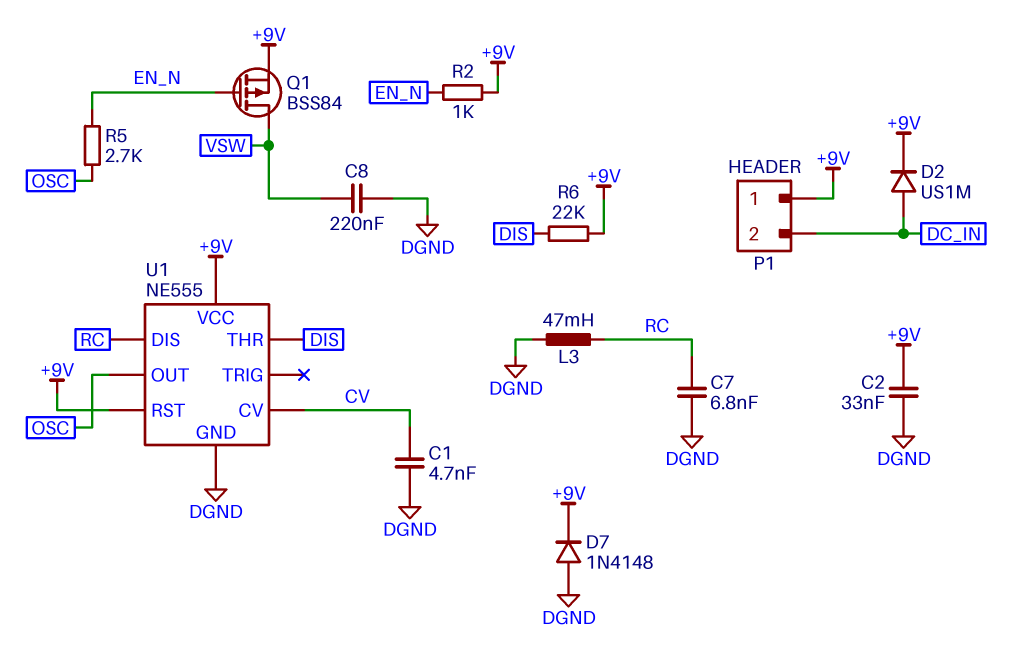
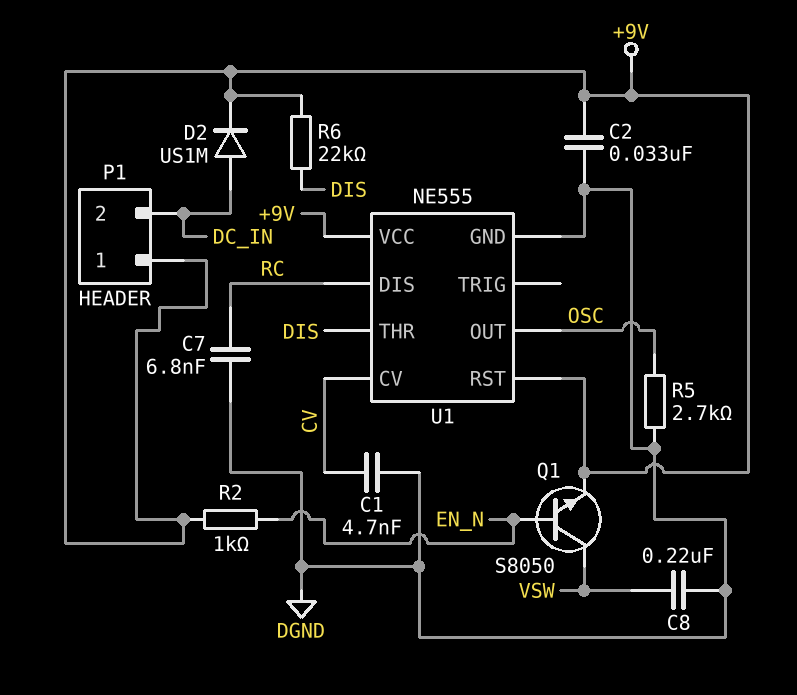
D7: diode 1N4148 (A DGND, K +9V) -> none
L3: 47mH (DGND, RC) -> none
Q1: PMOS BSS84 (G EN_N, D VSW, S +9V) -> NPN S8050 (B EN_N, C VSW, E +9V)
R5: 2.7k (EN_N, OSC) -> 2.7k (DGND, OSC)

